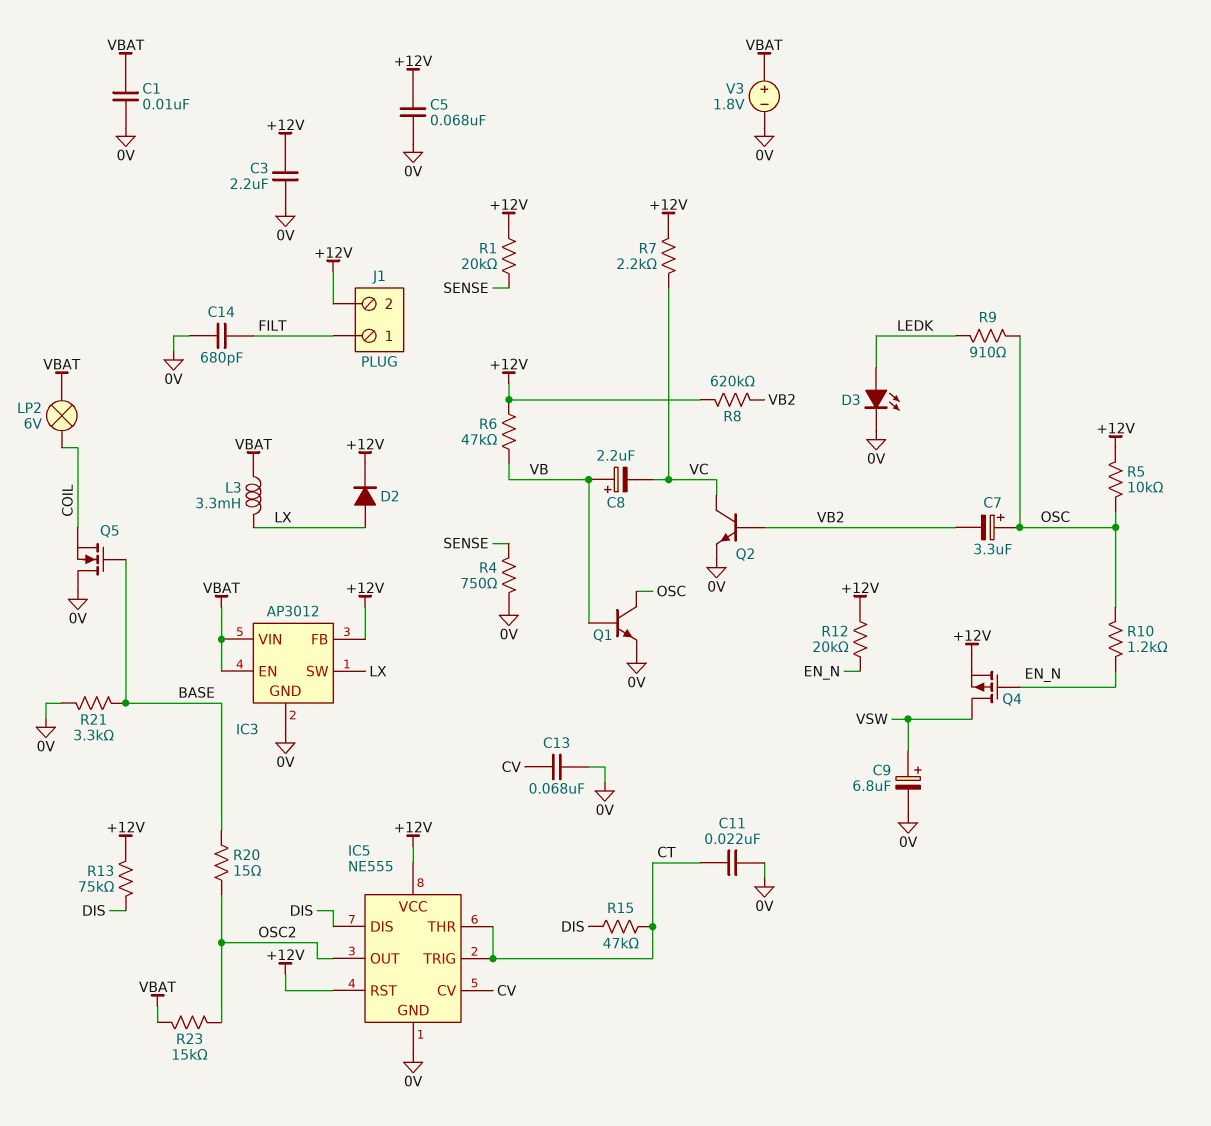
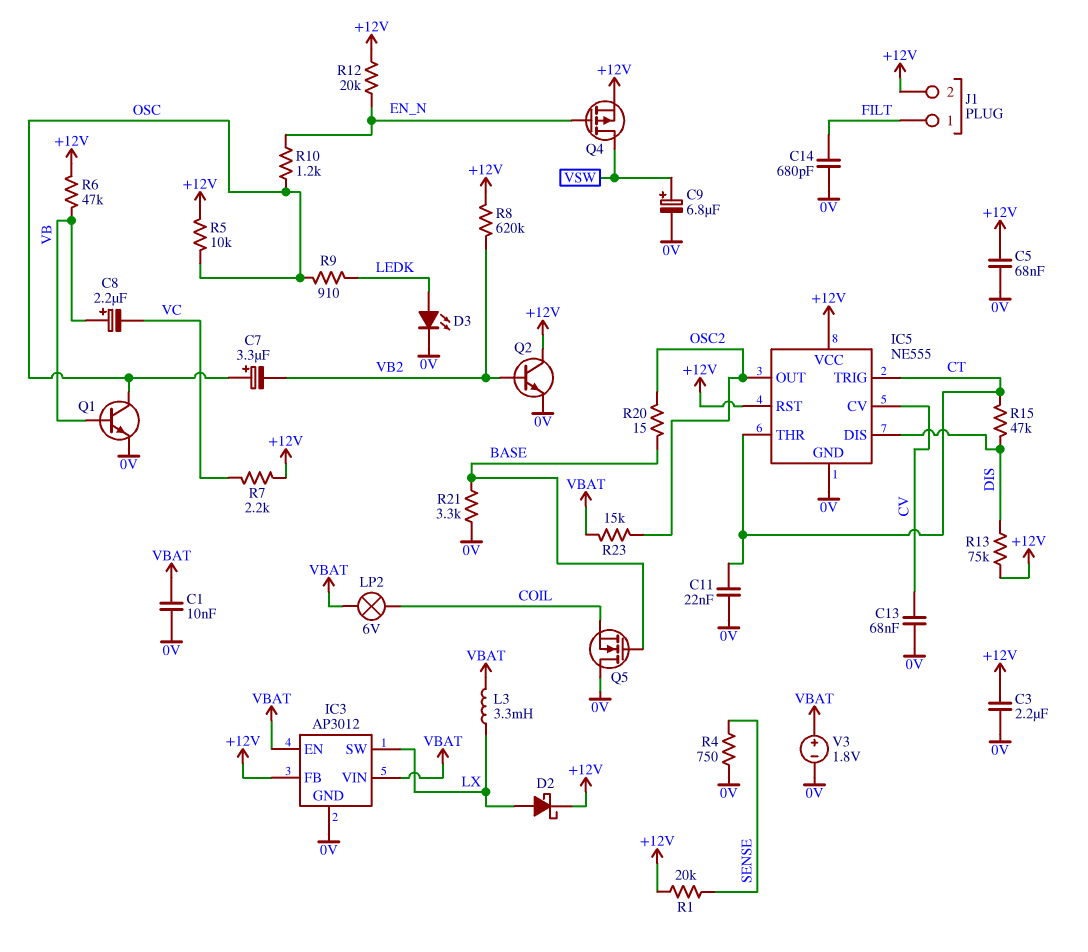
D2: diode (A LX, K +12V) -> schottky (A LX, K +12V)
Q2: NPN (B VB2, C VC, E 0V) -> NPN (B VB2, C +12V, E 0V)

